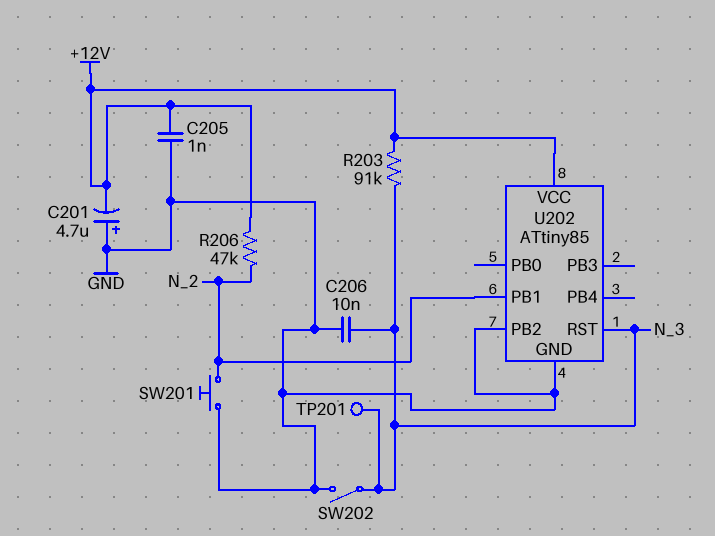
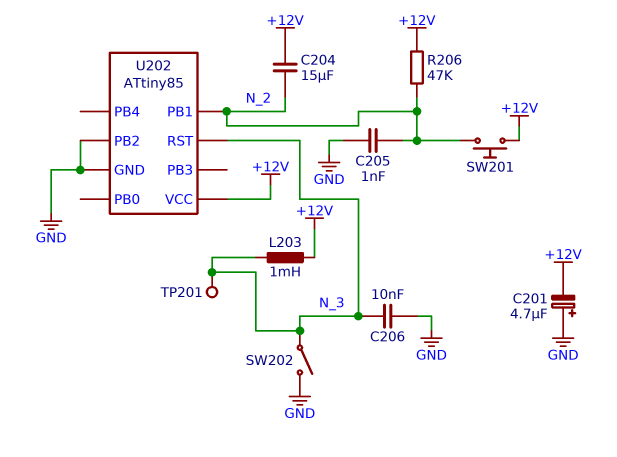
C204: none -> 15uF (+12V, N_2)
C205: 1nF (+12V, GND) -> 1nF (GND, N_2)
L203: none -> 1mH (+12V, N_3)
R203: 91k (+12V, N_3) -> none
SW201: button (GND, N_2) -> button (+12V, N_2)

